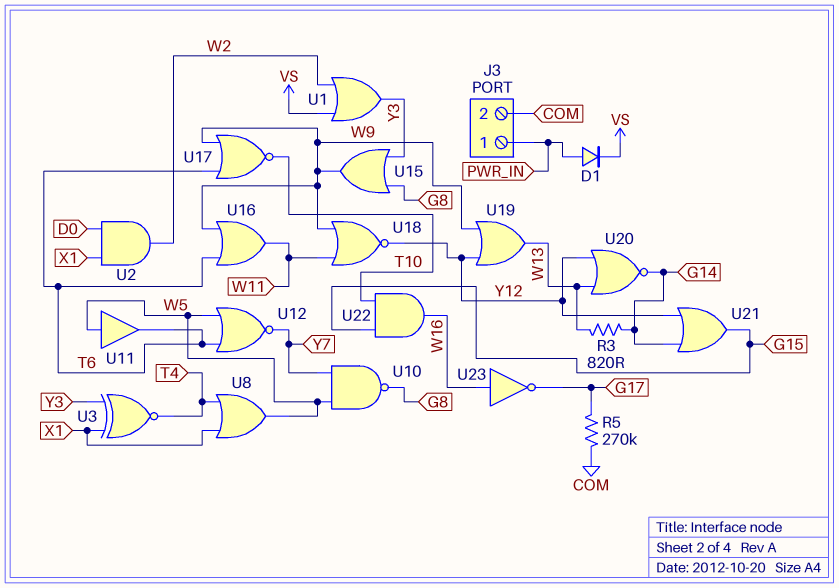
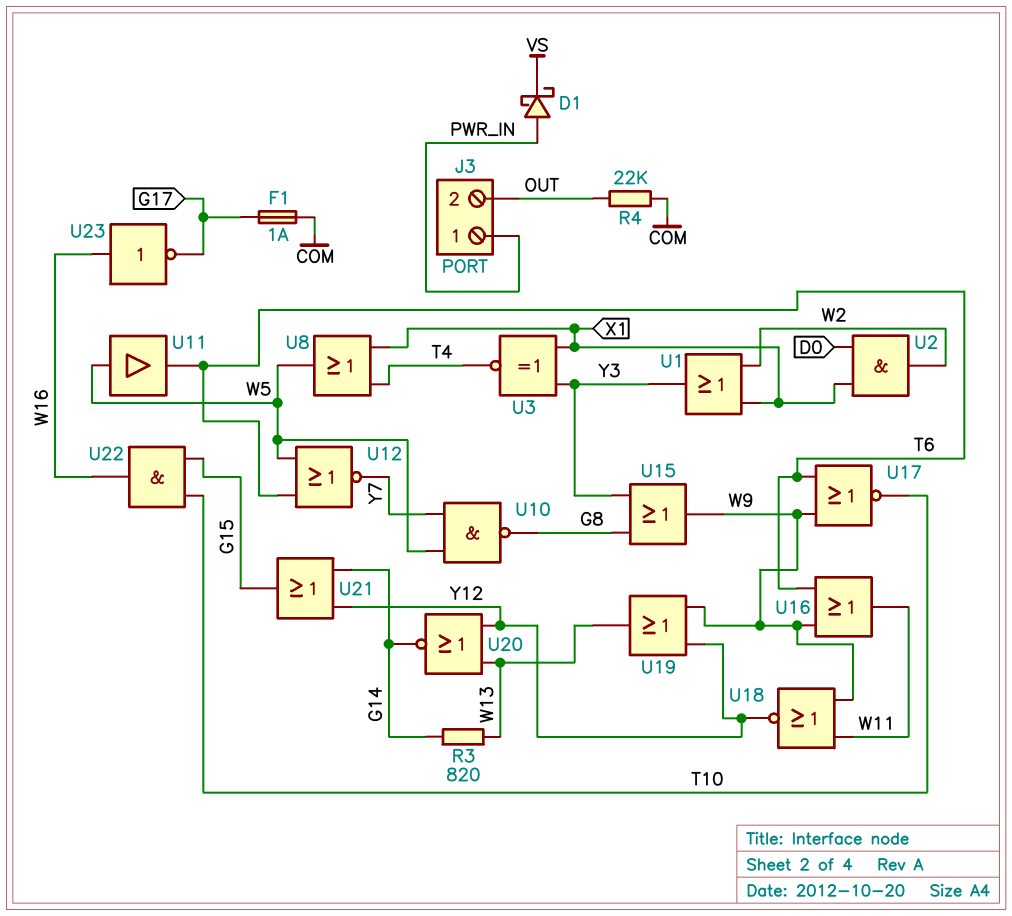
D1: diode (A PWR_IN, K VS) -> schottky (A PWR_IN, K VS)
F1: none -> 1A (COM, G17)
J3 pin 2: COM -> OUT
R4: none -> 22k (COM, OUT)
R5: 270k (COM, G17) -> none
U1: OR (in VS, in W2, out Y3) -> OR (in W2, in X1, out Y3)

